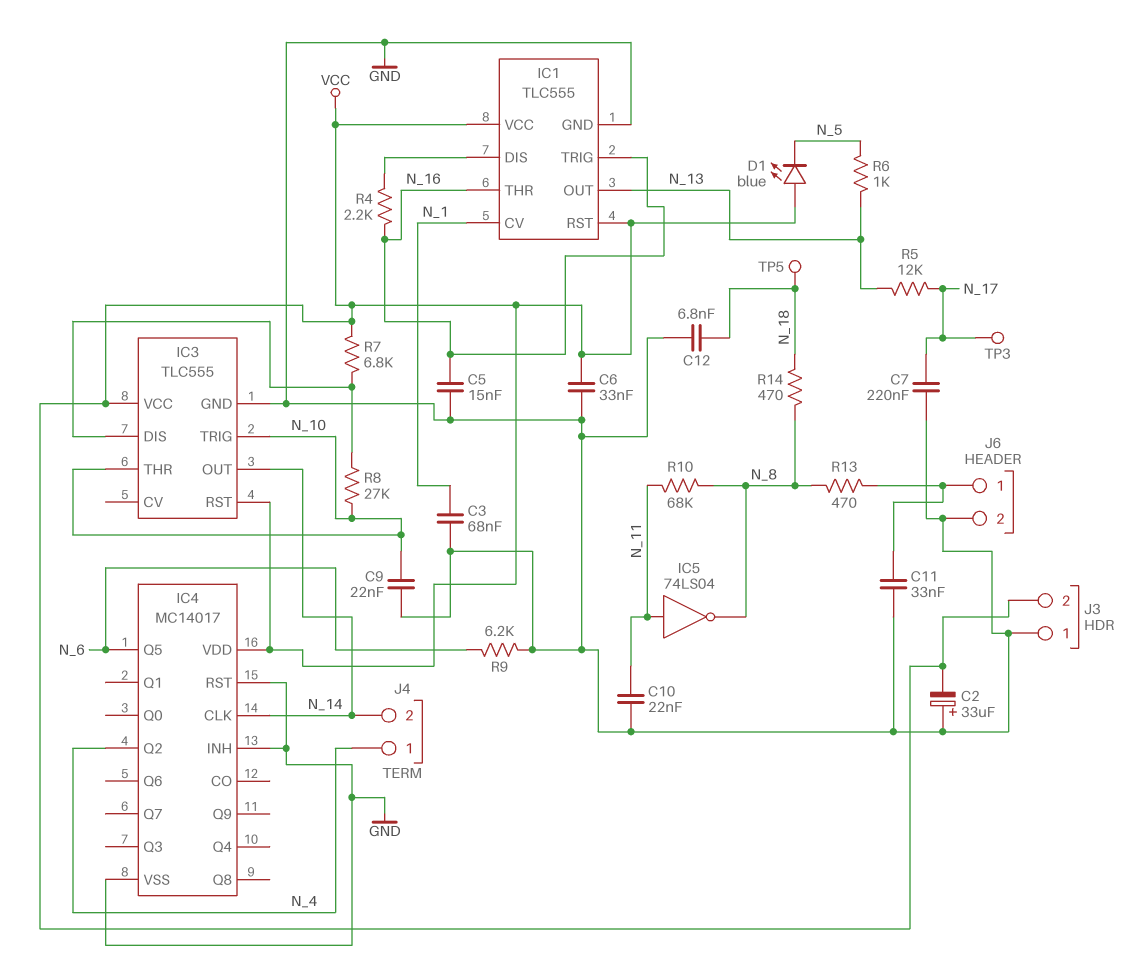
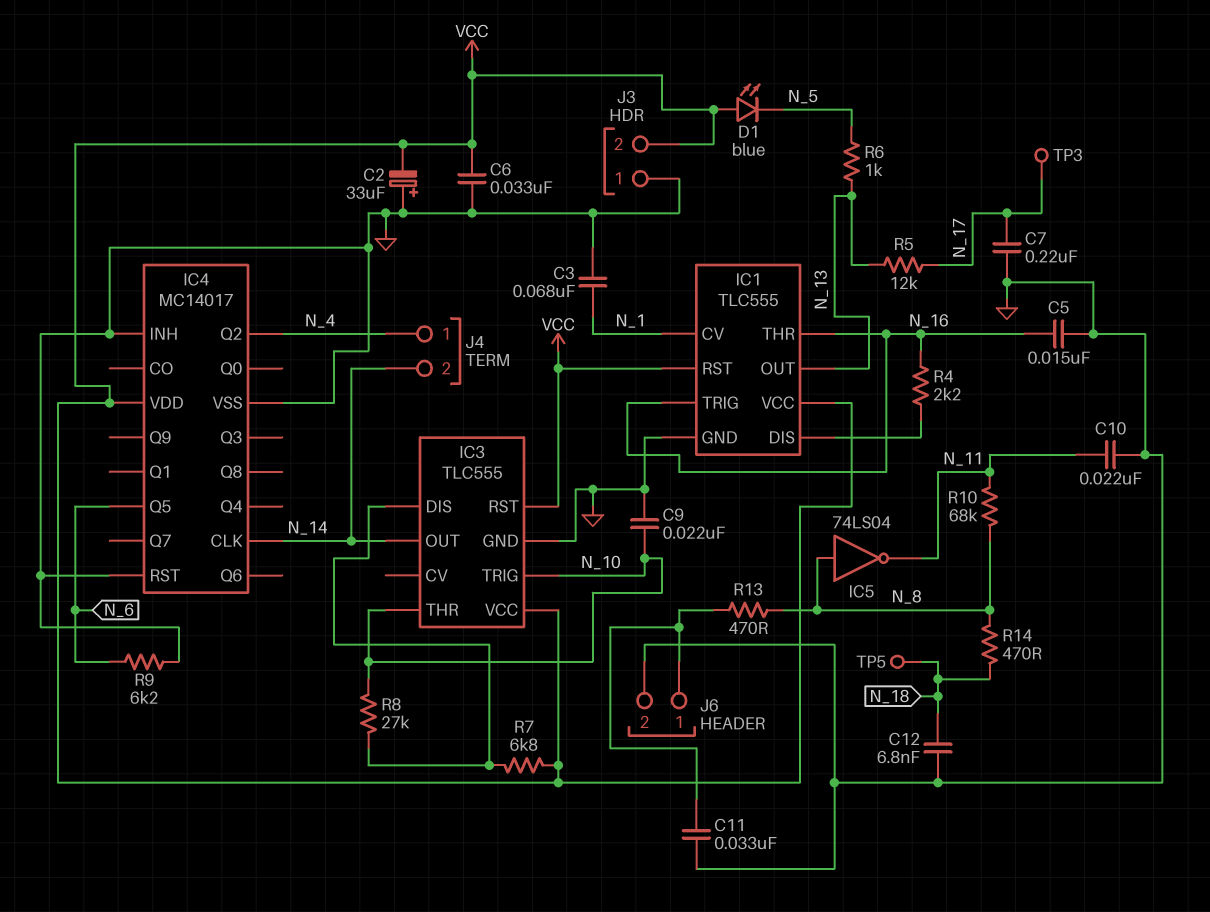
IC5: NOT 74LS04 (in N_11, out N_8) -> NOT 74LS04 (in N_8, out N_11)

